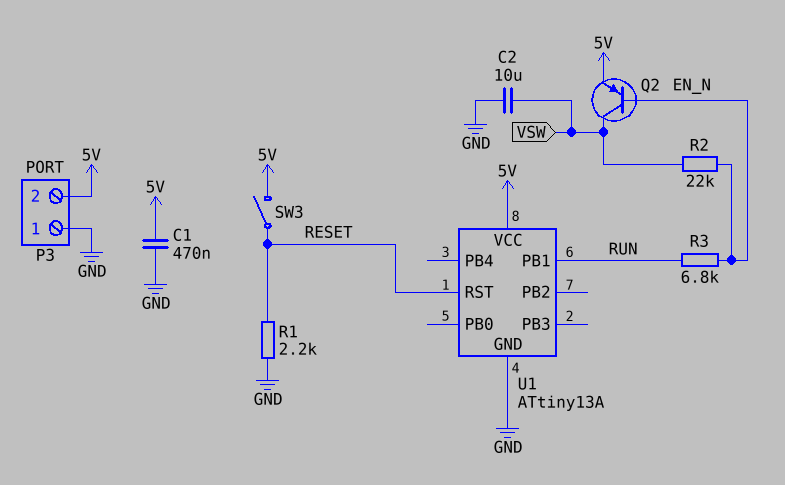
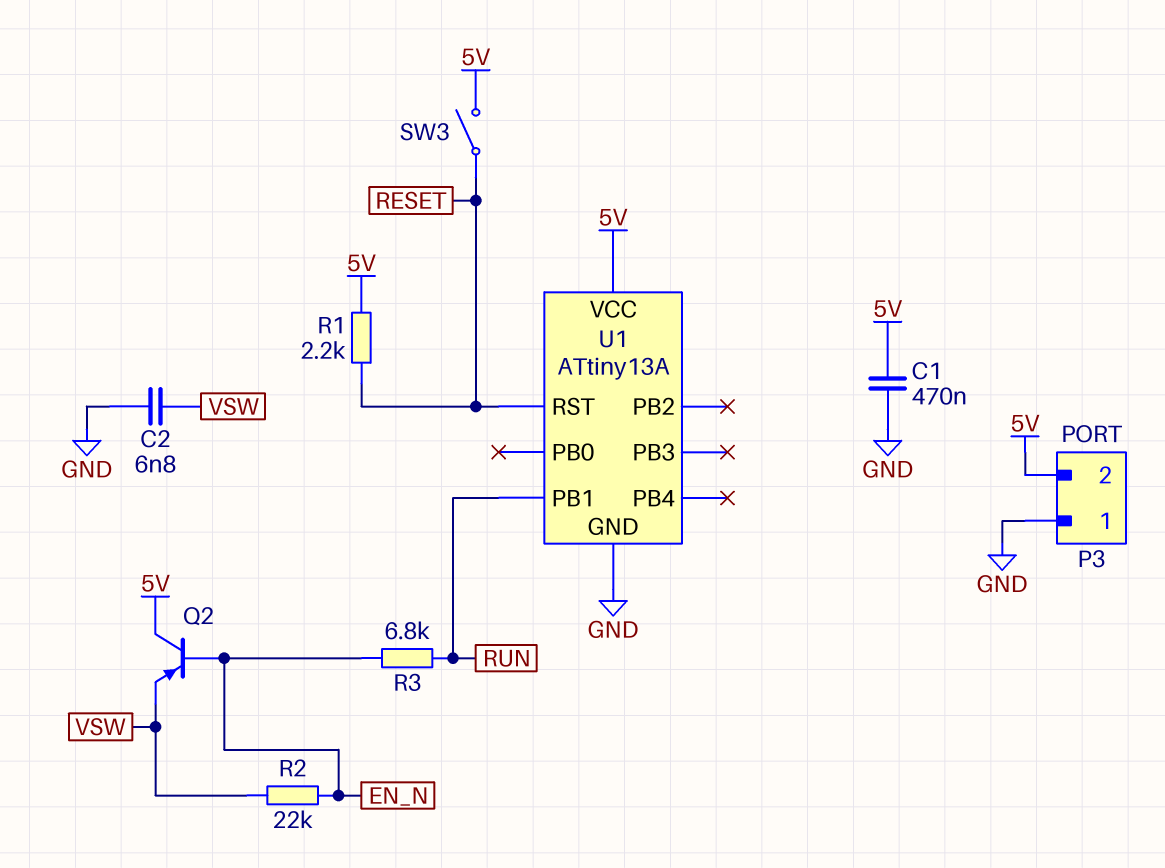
C2: 10uF (GND, VSW) -> 6.8nF (GND, VSW)
Q2: PNP (B EN_N, C VSW, E 5V) -> PNP (B EN_N, C 5V, E VSW)
R1: 2.2k (GND, RESET) -> 2.2k (5V, RESET)

